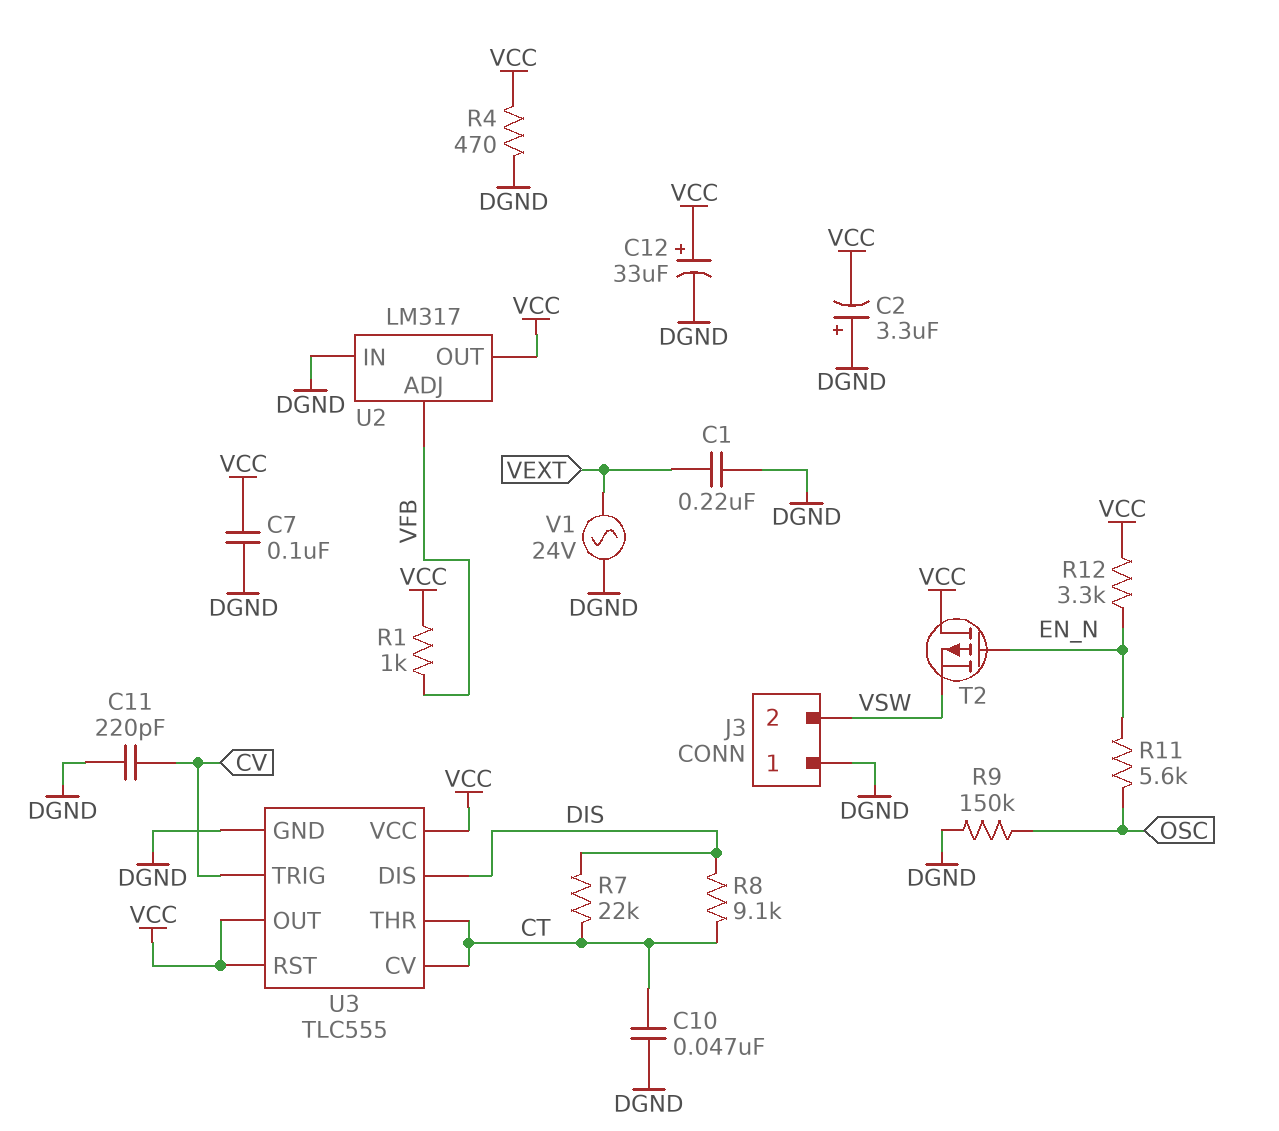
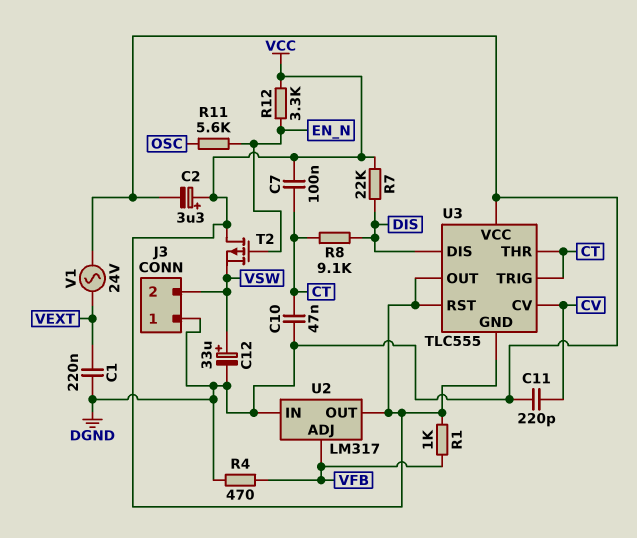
C2: 3.3uF (plus DGND, minus VCC) -> 3.3uF (plus VCC, minus DGND)
C7: 100nF (DGND, VCC) -> 100nF (CT, VCC)
C12: 33uF (plus VCC, minus DGND) -> 33uF (plus VSW, minus DGND)
R4: 470 (DGND, VCC) -> 470 (DGND, VFB)
R7: 22k (CT, DIS) -> 22k (DIS, VCC)
R9: 150k (DGND, OSC) -> none
U3 pin CV: CT -> CV
U3 pin GND: DGND -> VCC
U3 pin TRIG: CV -> CT
U3 pin VCC: VCC -> DGND

